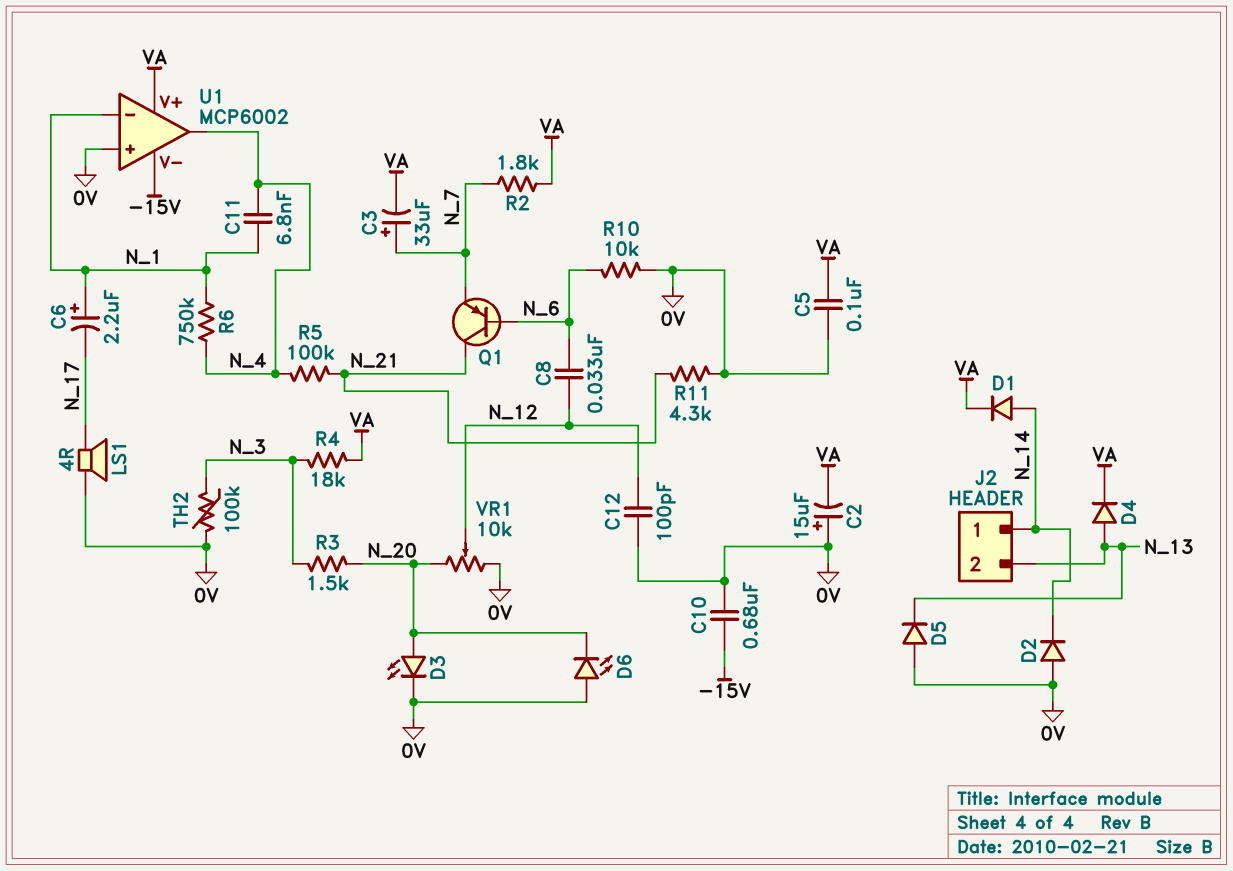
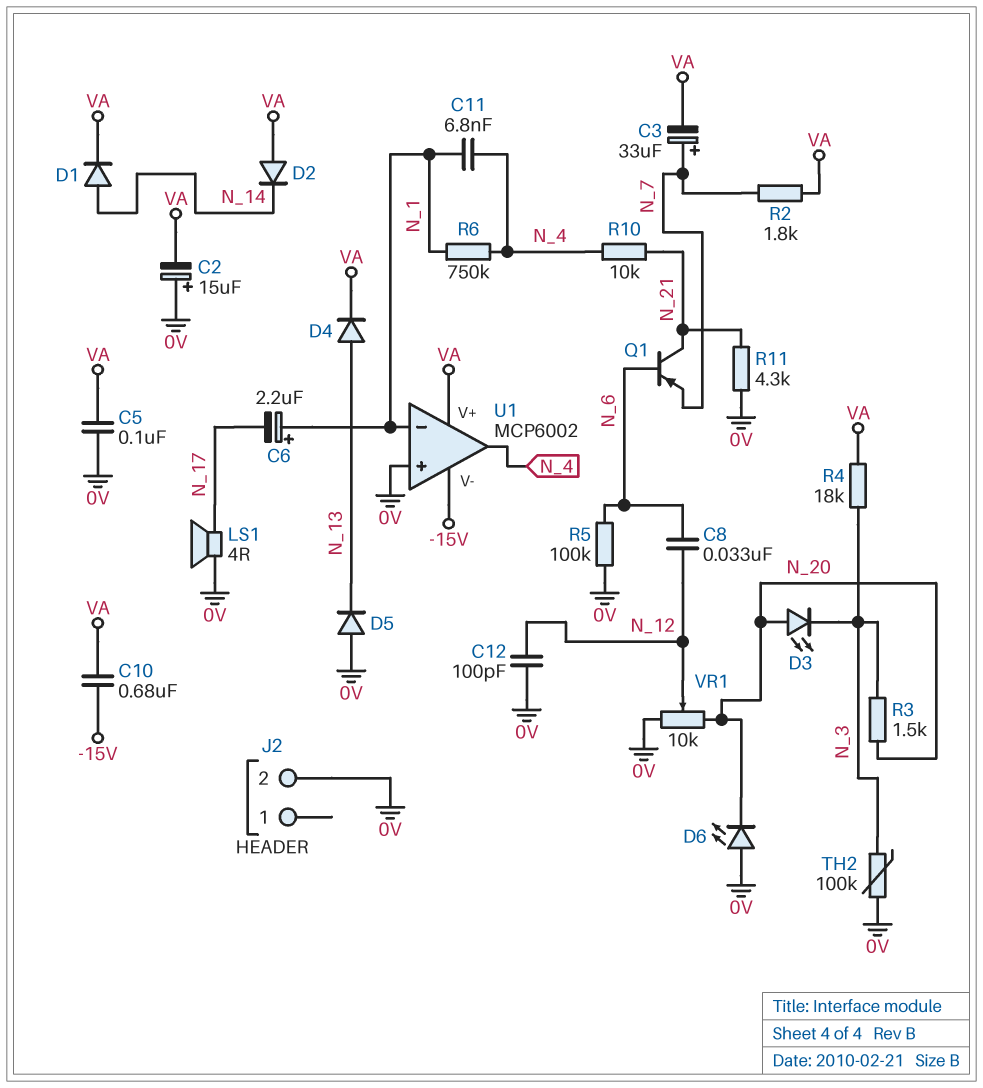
C10: 680nF (-15V, 0V) -> 680nF (-15V, VA)
D2: diode (A 0V, K N_14) -> diode (A VA, K N_14)
D3: LED (A N_20, K 0V) -> LED (A N_20, K N_3)
J2 pin 1: N_14 -> none
J2 pin 2: N_13 -> 0V
R5: 100k (N_4, N_21) -> 100k (0V, N_6)
R10: 10k (0V, N_6) -> 10k (N_4, N_21)

